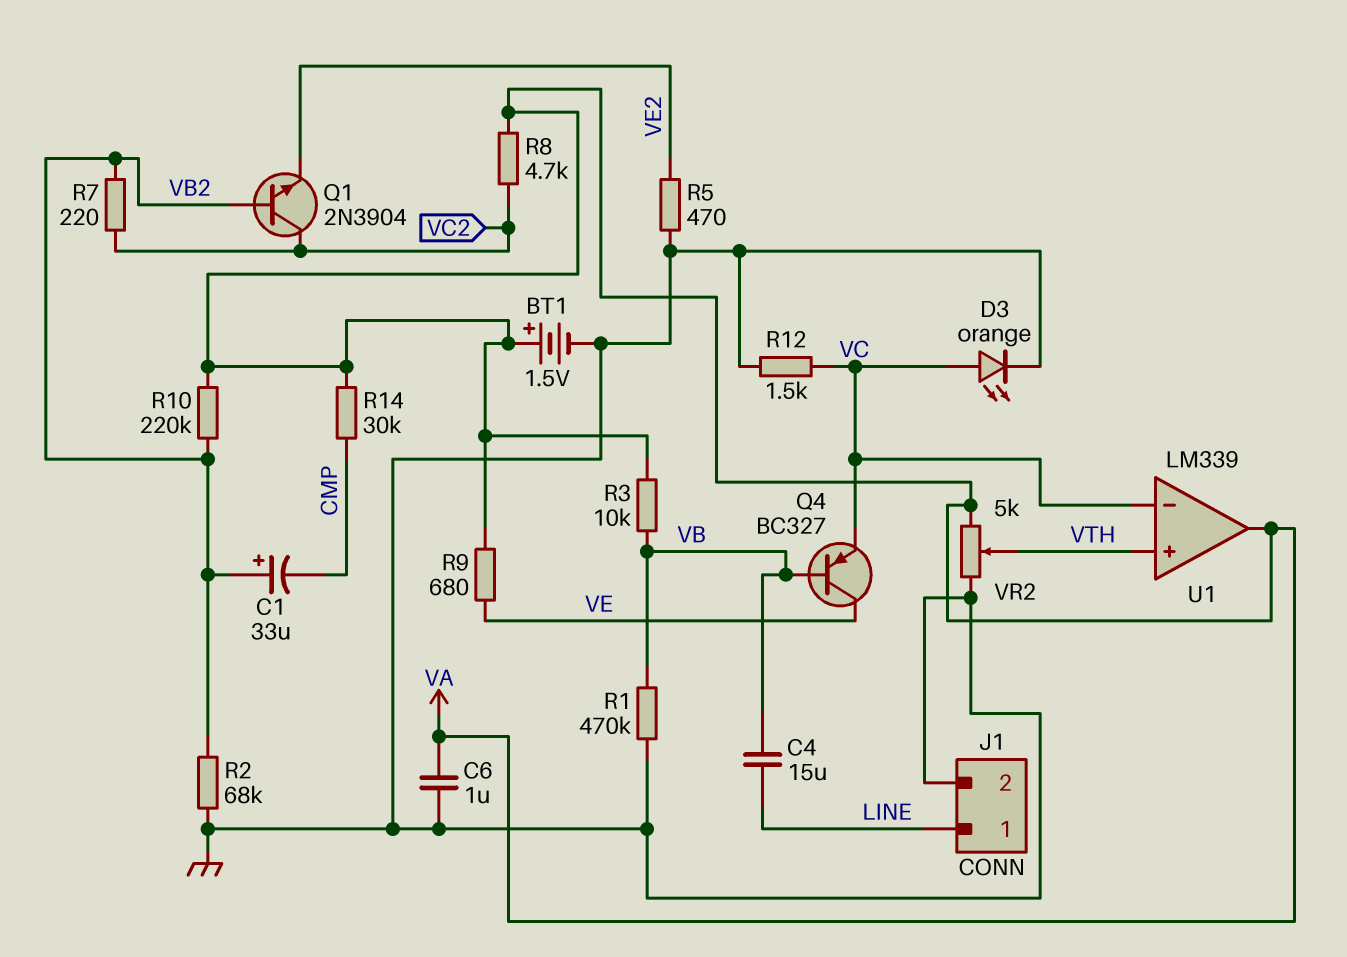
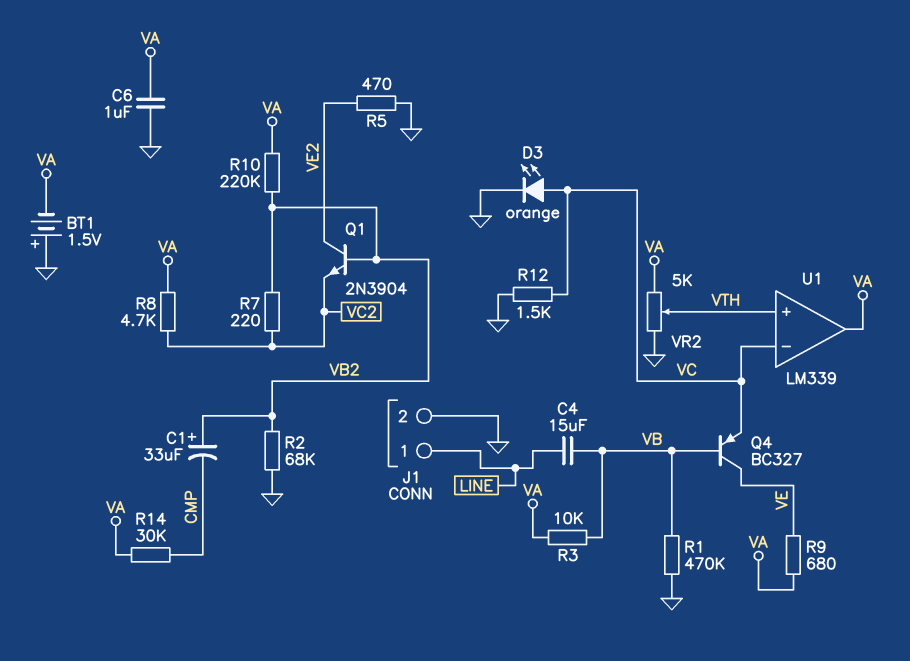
BT1: 1.5V (plus VA, minus GND) -> 1.5V (plus GND, minus VA)
Q1: NPN 2N3904 (B VB2, C VC2, E VE2) -> NPN 2N3904 (B VB2, C VE2, E VC2)

